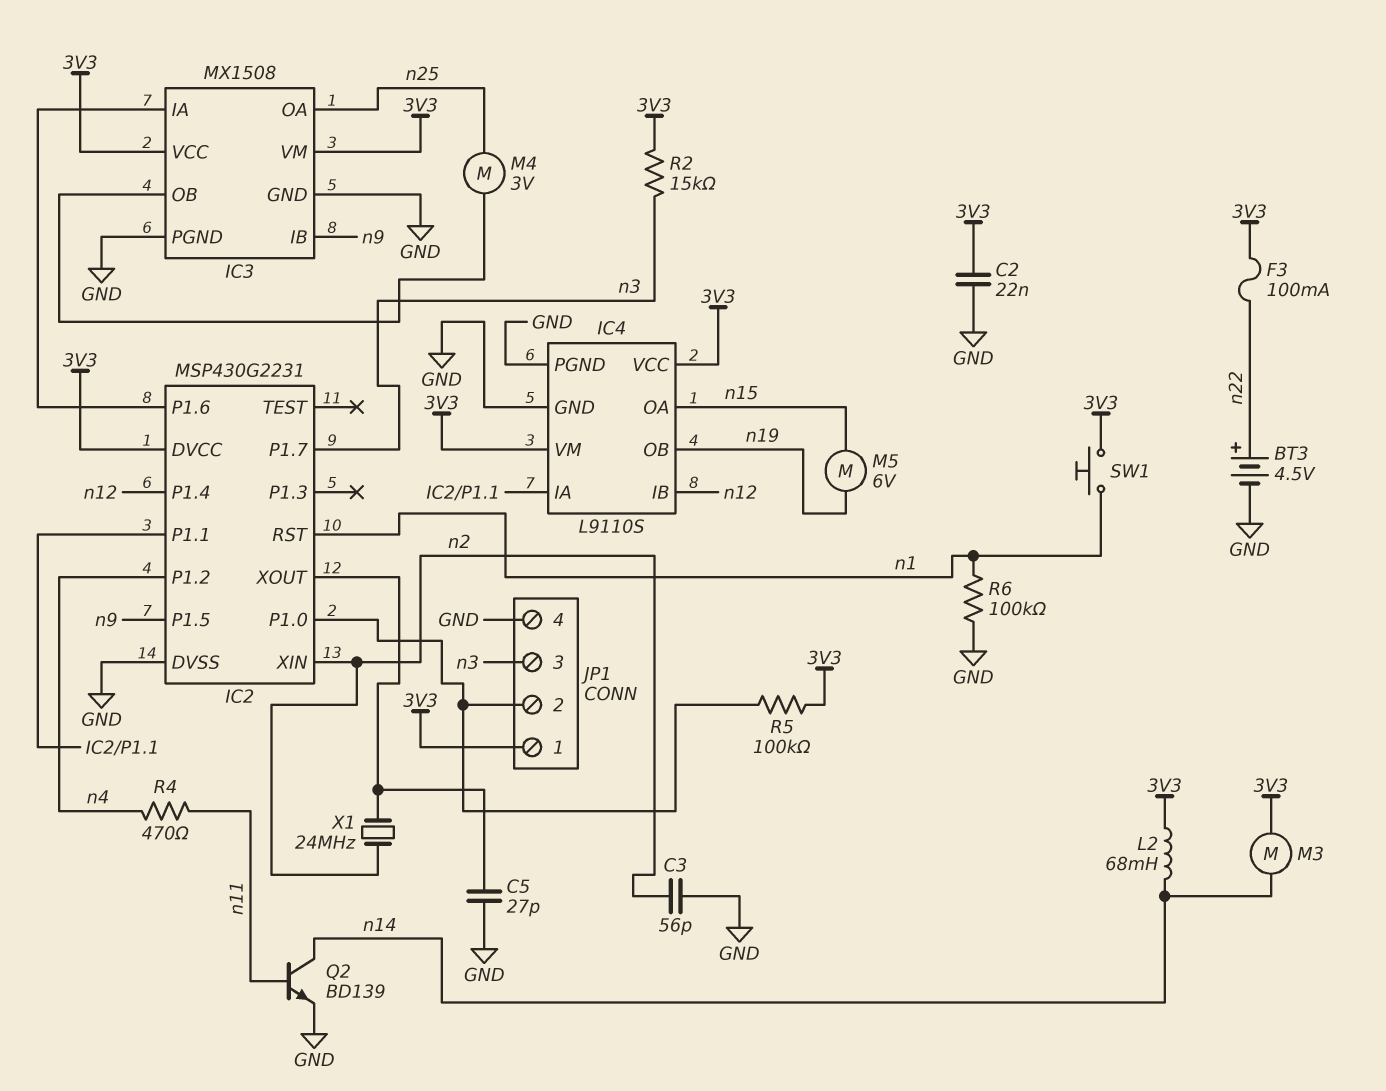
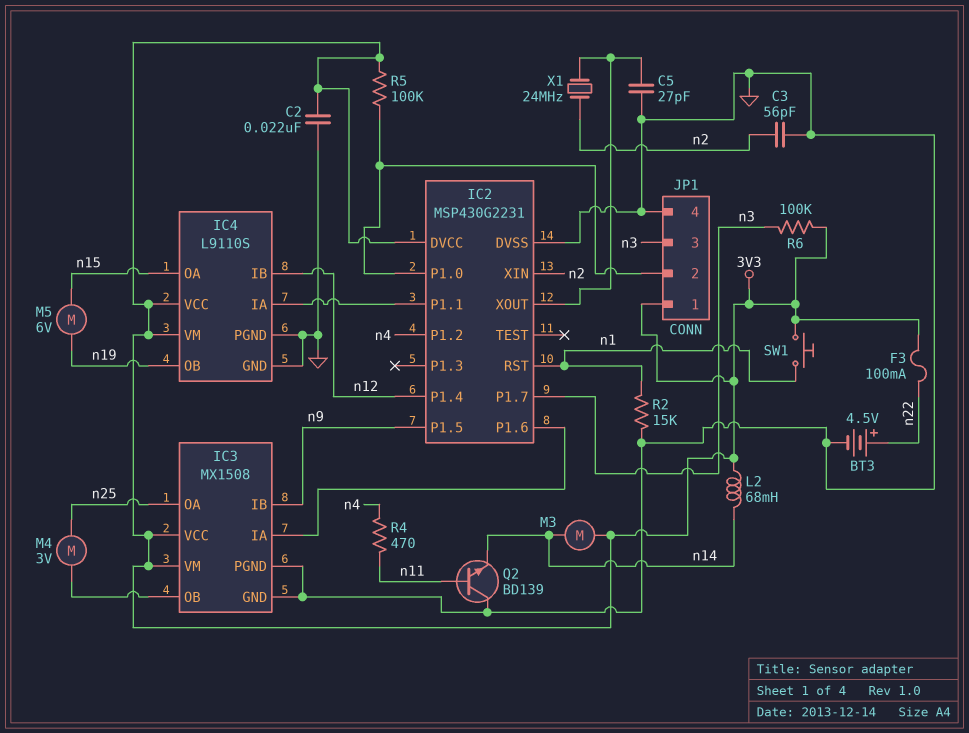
Q2: NPN BD139 (B n11, C n14, E GND) -> NPN BD139 (B n11, C GND, E n14)
R2: 15k (3V3, n3) -> 15k (GND, n1)
R6: 100k (GND, n1) -> 100k (3V3, n3)

